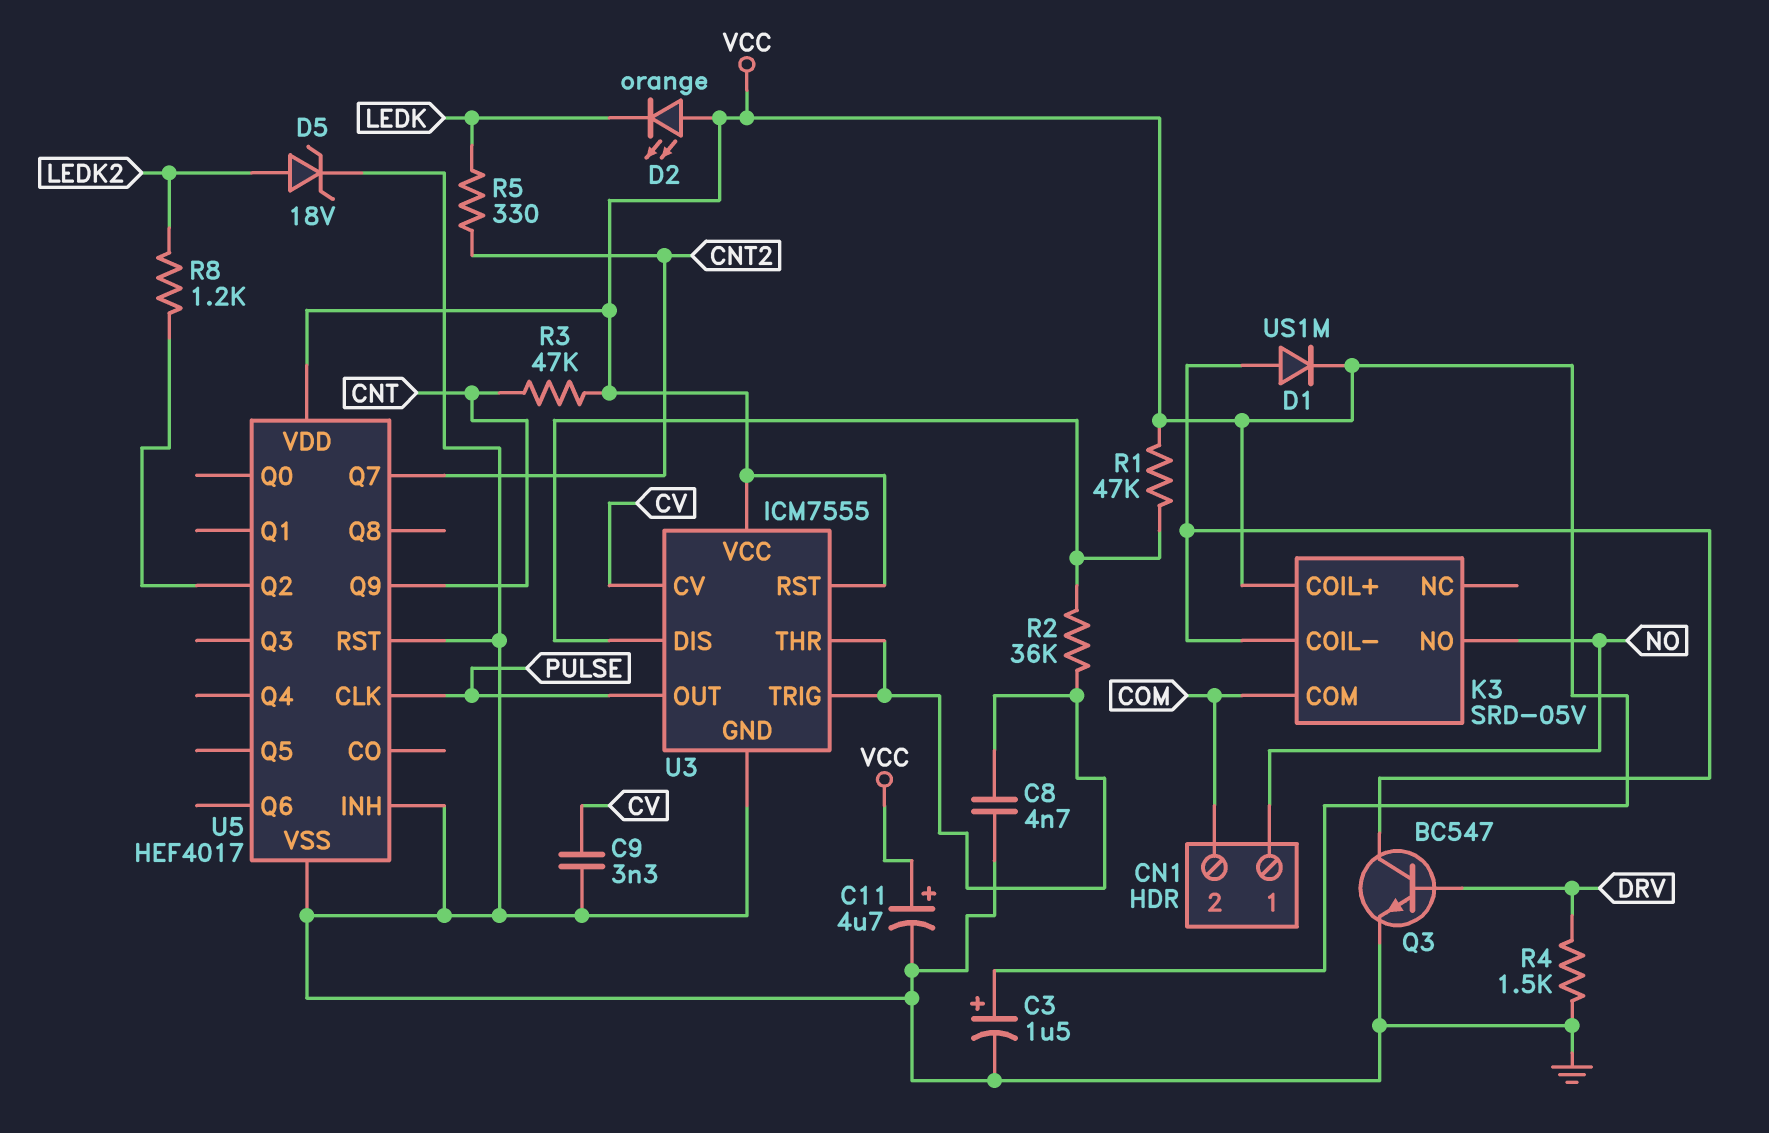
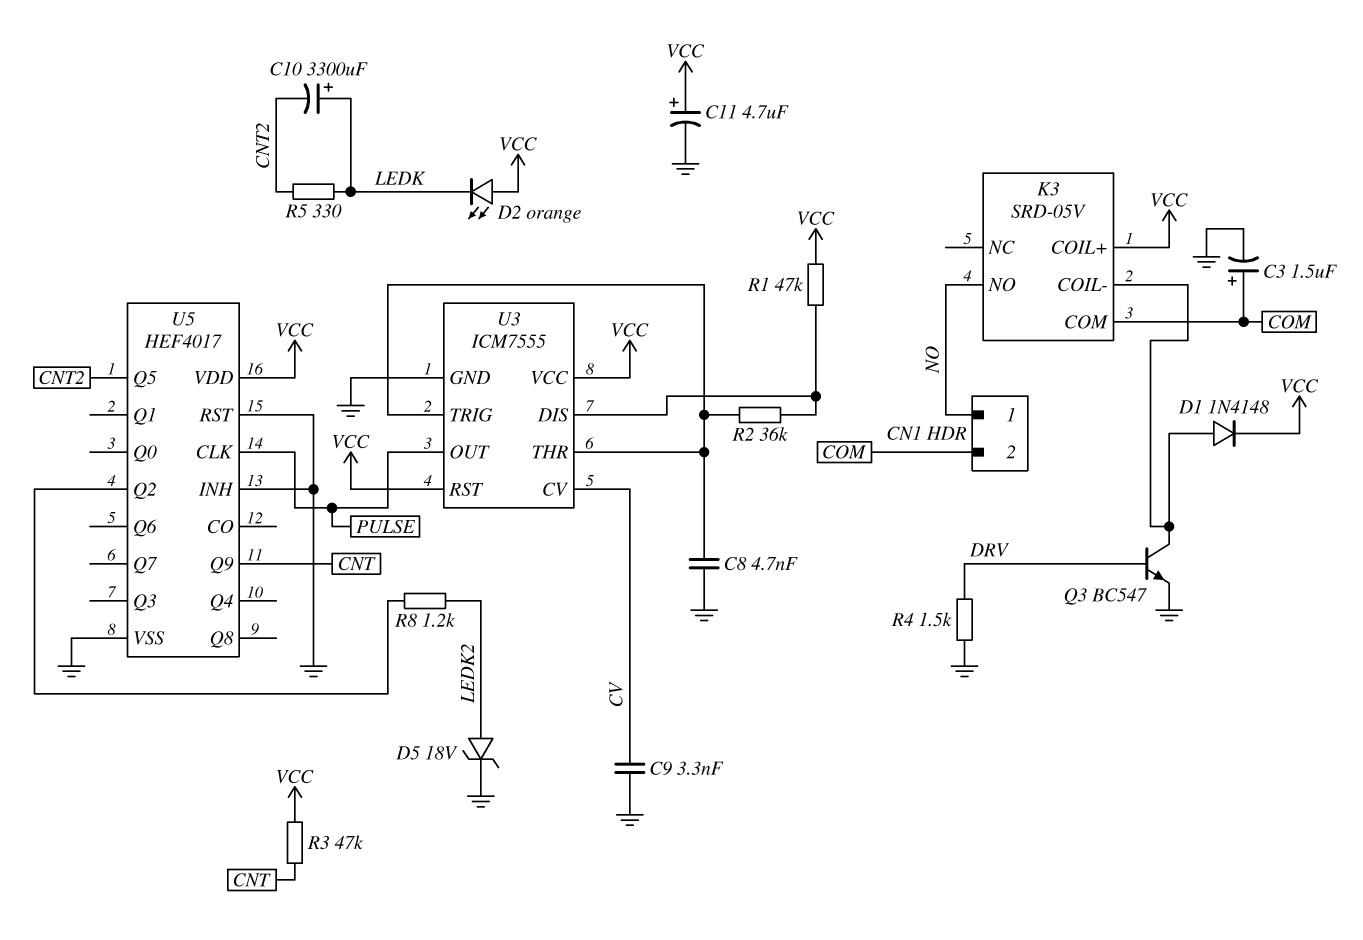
C3: 1.5uF (plus VCC, minus GND) -> 1.5uF (plus COM, minus GND)
C10: none -> 3300uF (plus LEDK, minus CNT2)
D1: diode US1M (A K3/COIL-, K VCC) -> diode 1N4148 (A K3/COIL-, K VCC)
U5 pin Q5: none -> CNT2
U5 pin Q7: CNT2 -> none

